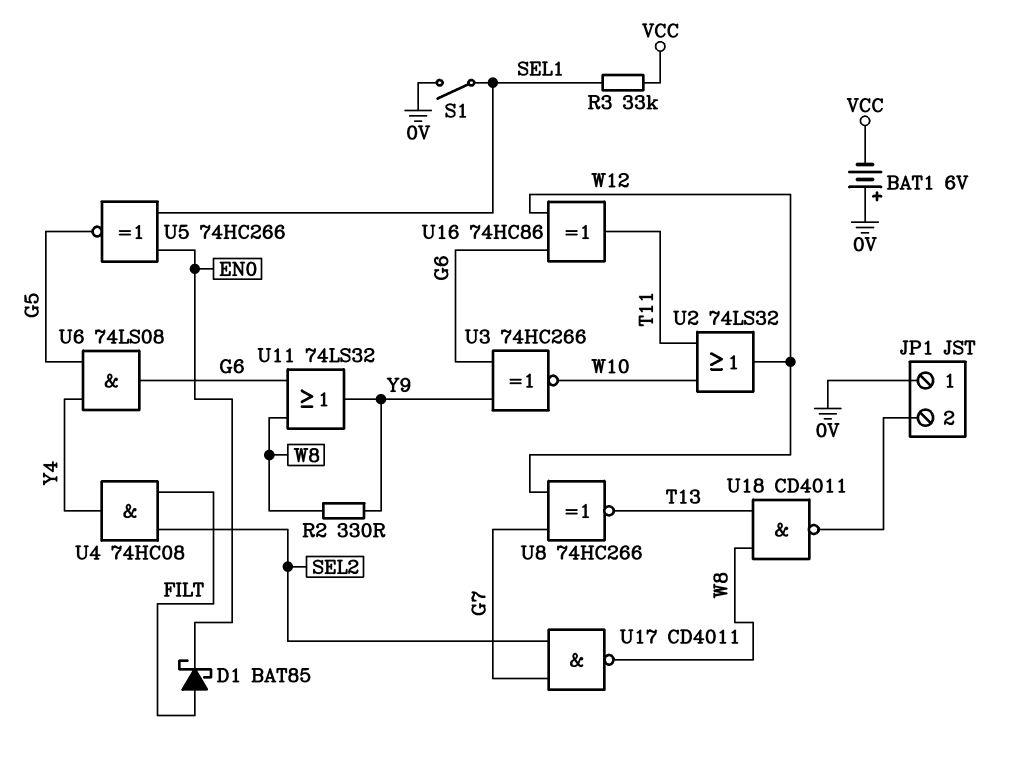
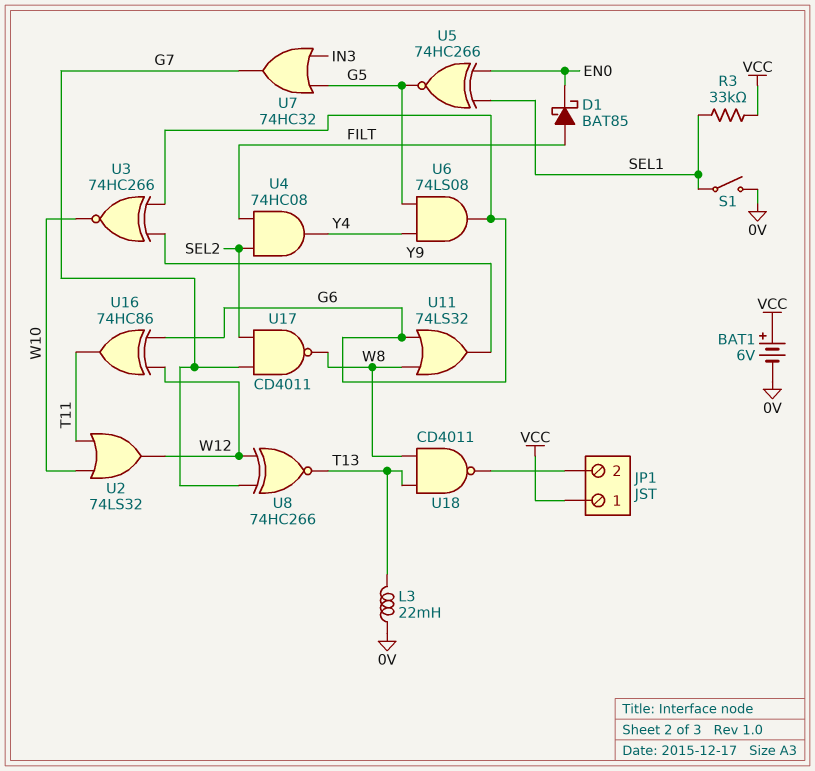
BAT1: 6V (plus 0V, minus VCC) -> 6V (plus VCC, minus 0V)
JP1 pin 1: 0V -> VCC
L3: none -> 22mH (0V, T13)
R2: 330 (W8, Y9) -> none
U7: none -> OR 74HC32 (in G5, in IN3, out G7)

